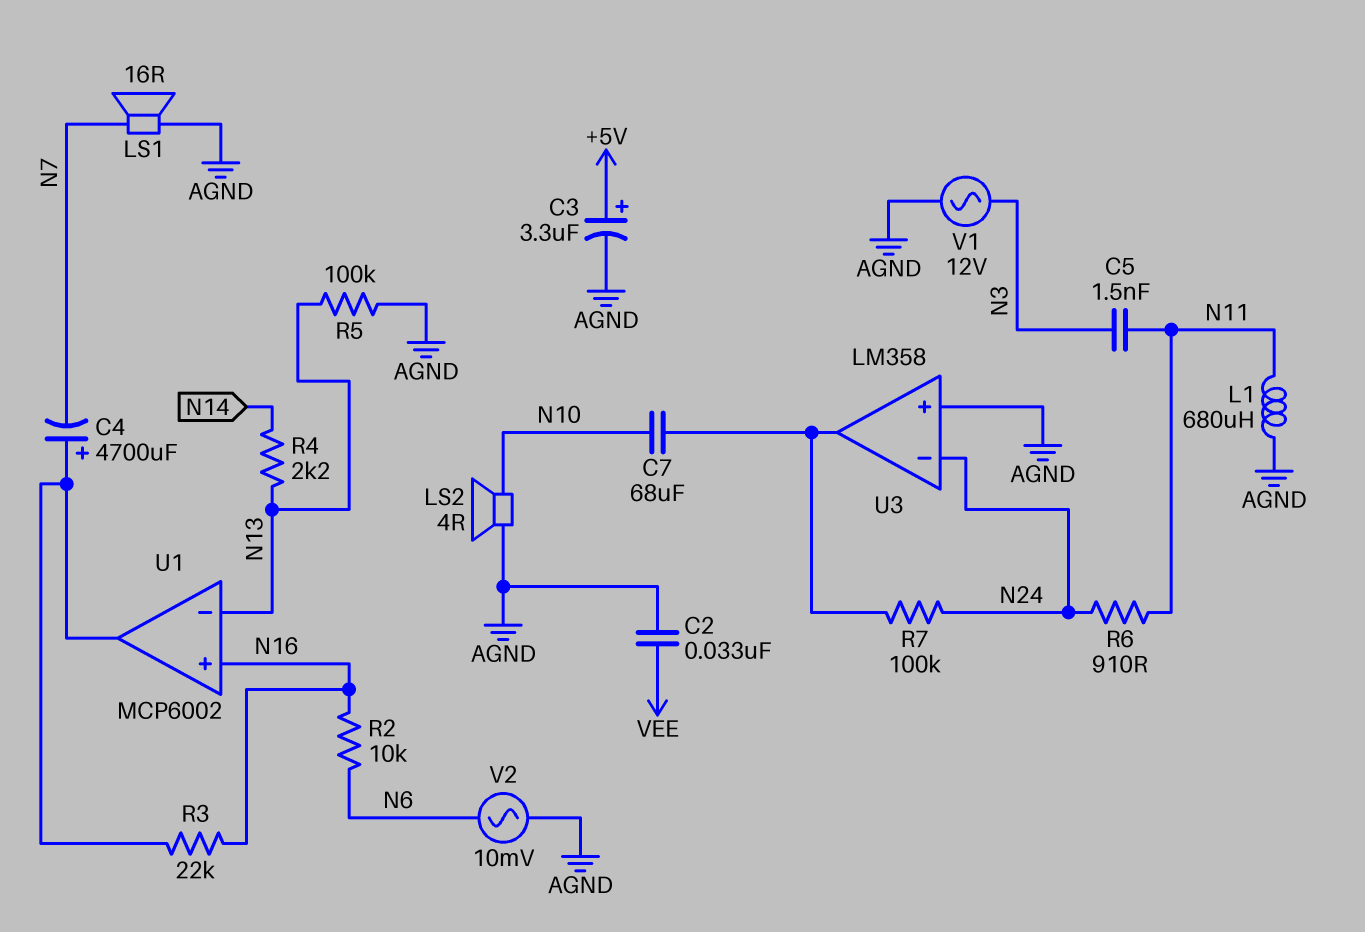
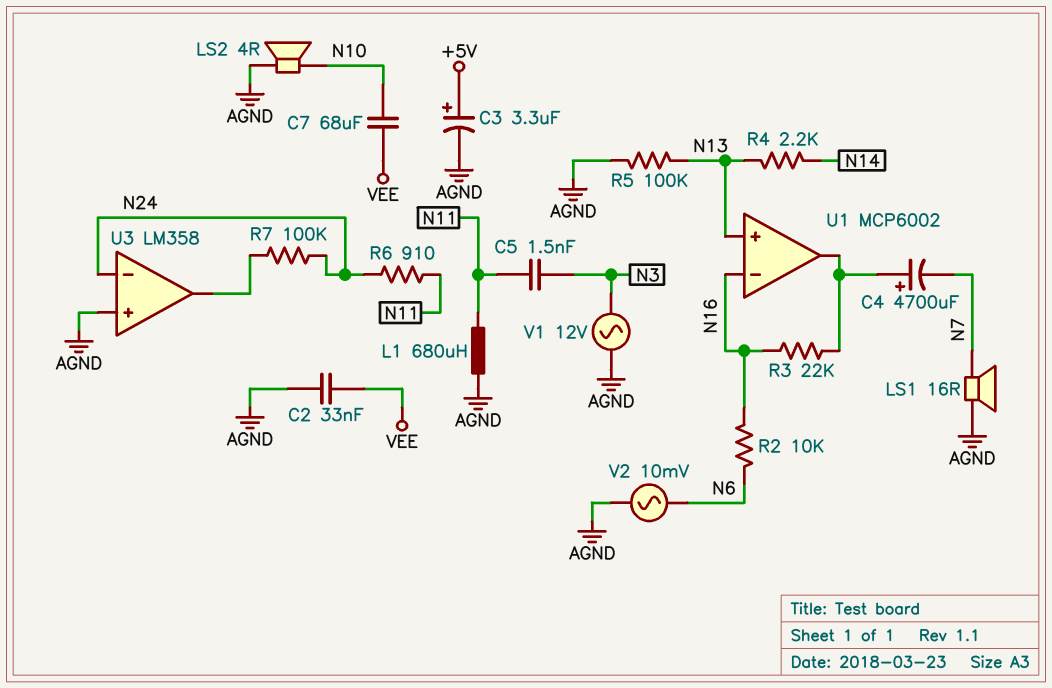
C7: 68uF (N10, U3/out) -> 68uF (N10, VEE)
U1 pin in+: N16 -> N13
U1 pin in-: N13 -> N16

